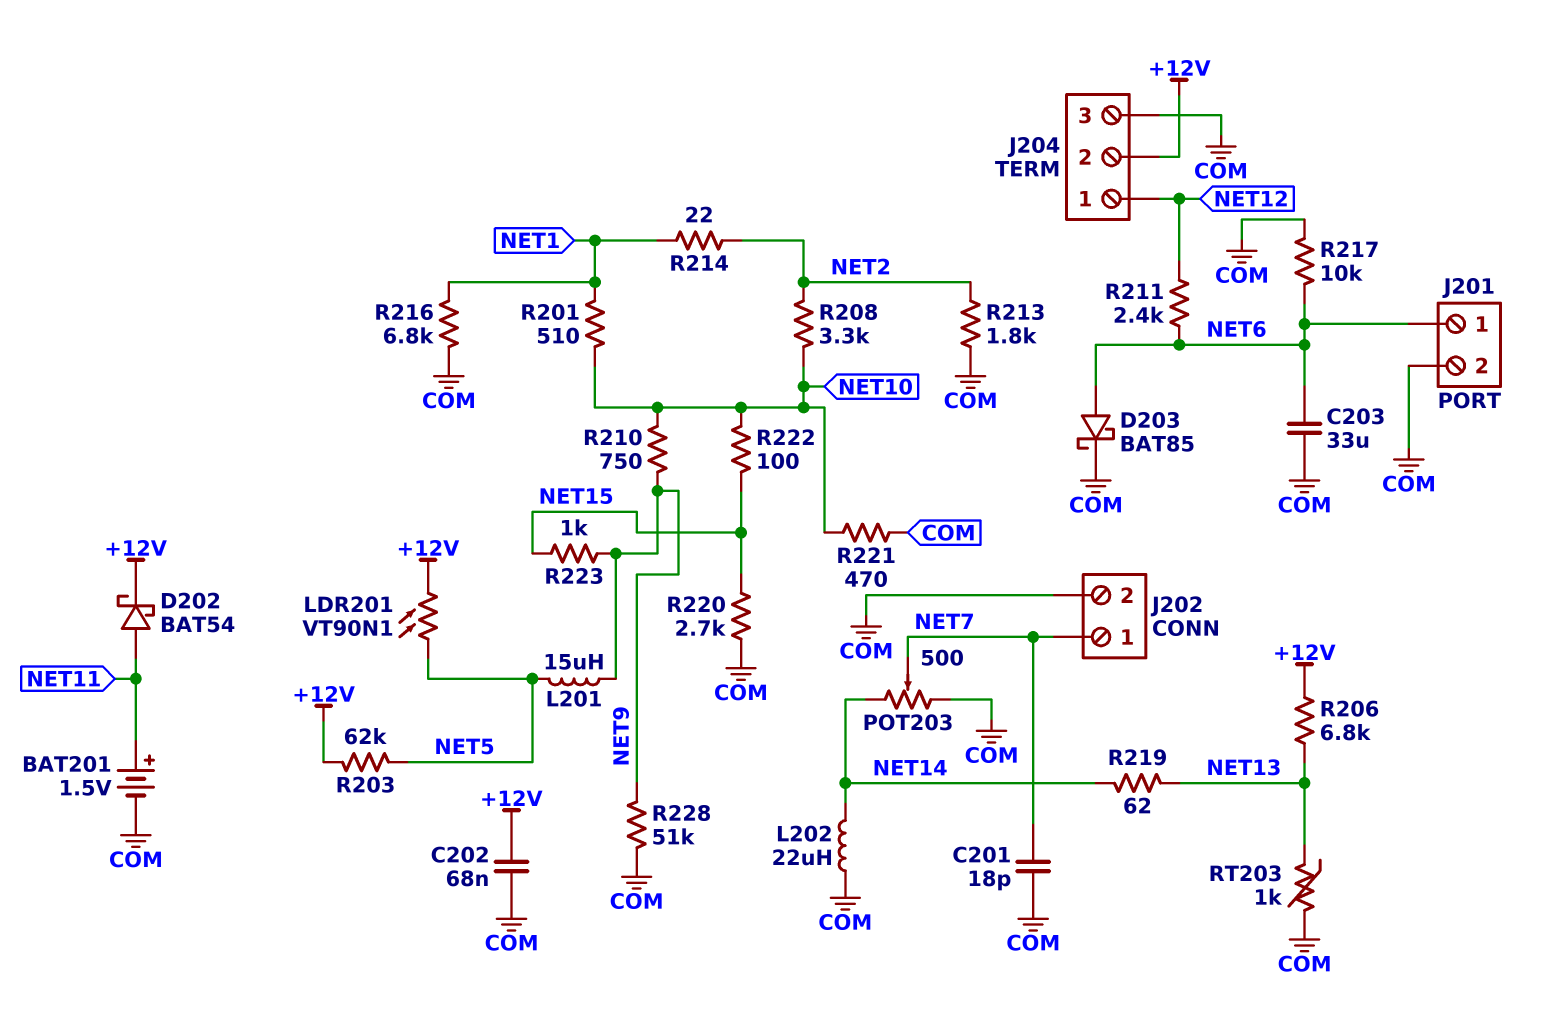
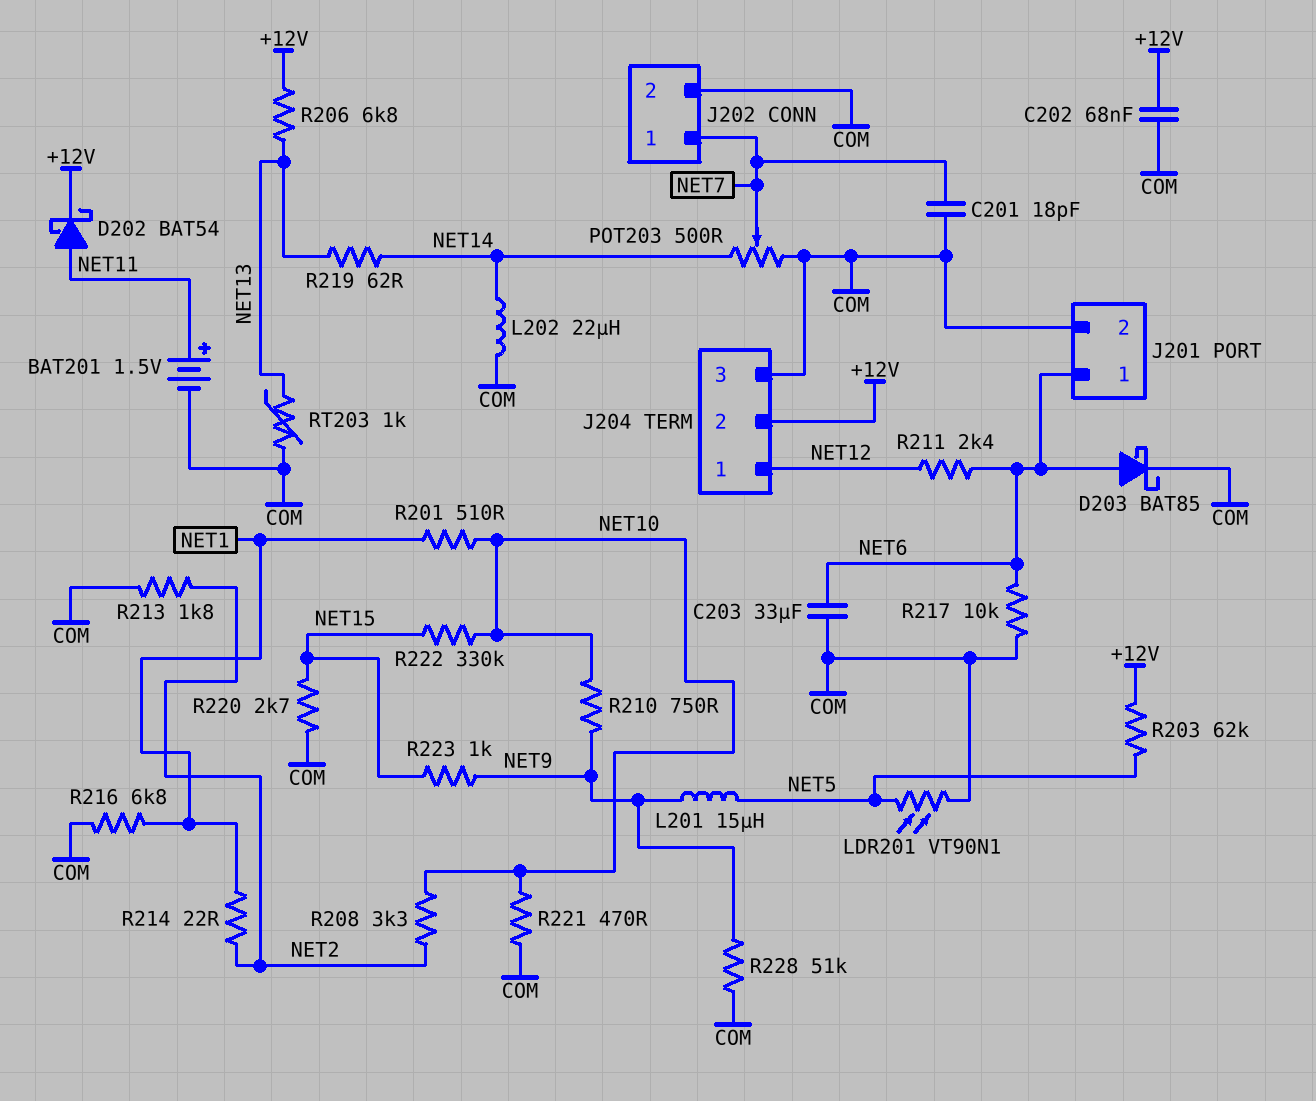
LDR201: VT90N1 (+12V, NET5) -> VT90N1 (COM, NET5)
R222: 100 (NET10, NET15) -> 330k (NET10, NET15)

